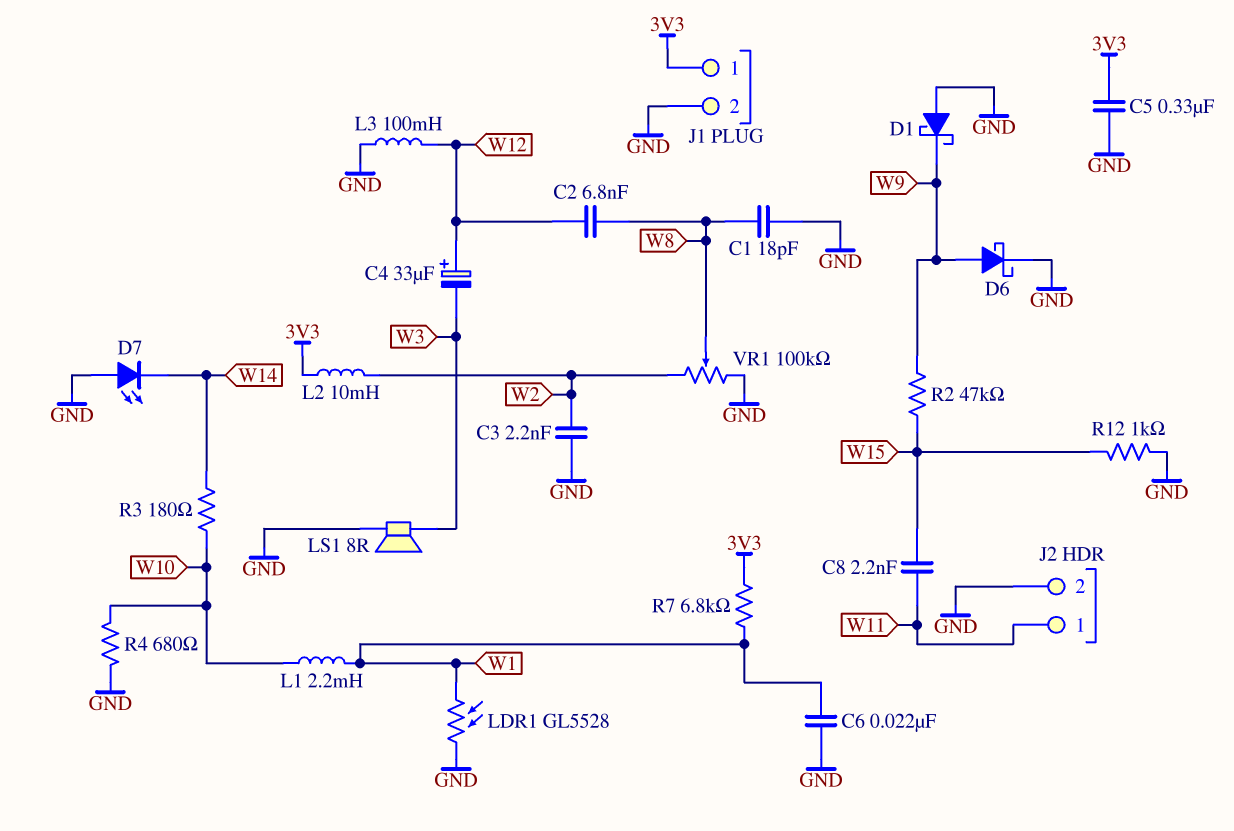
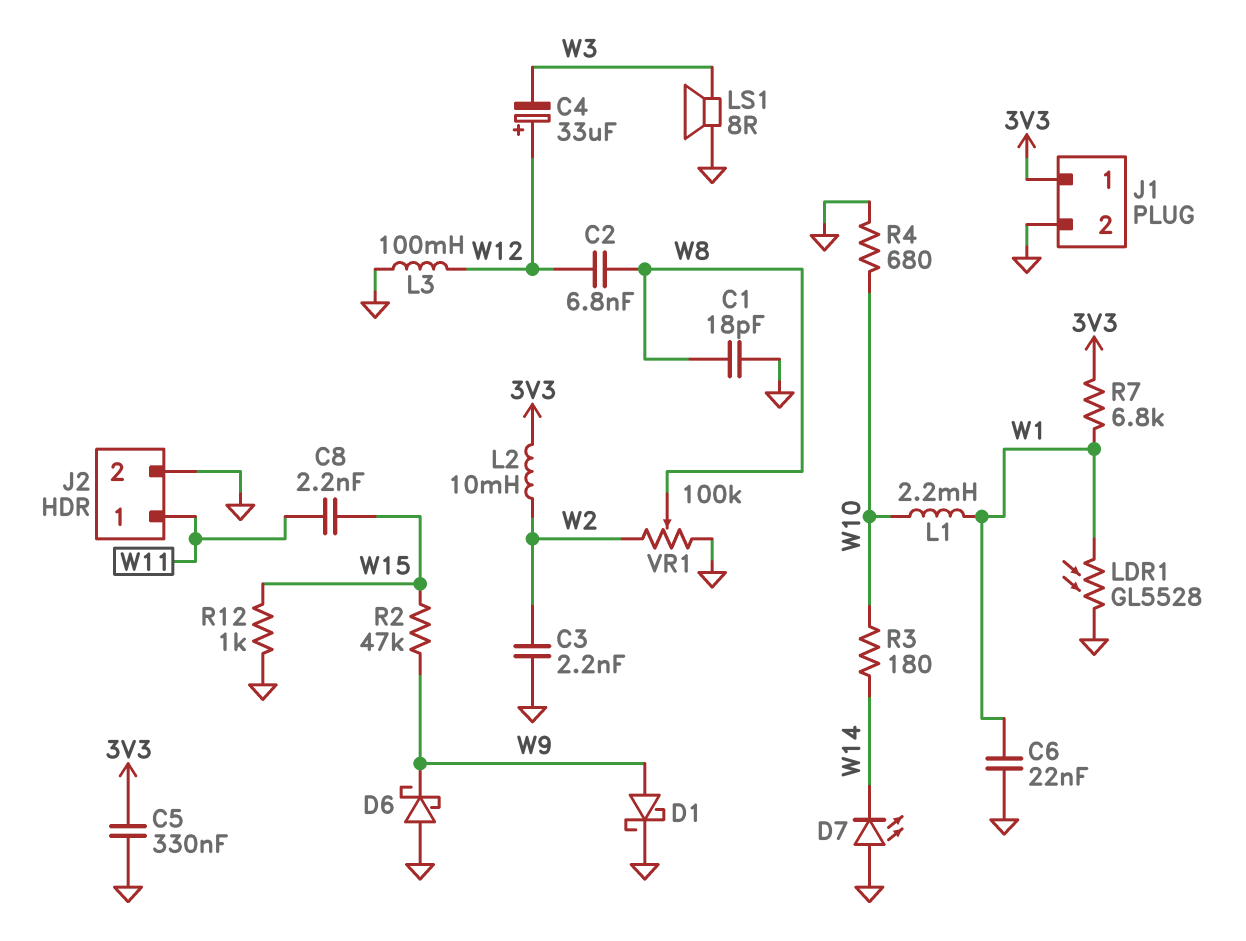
D1: schottky (A GND, K W9) -> schottky (A W9, K GND)
D6: schottky (A W9, K GND) -> schottky (A GND, K W9)

